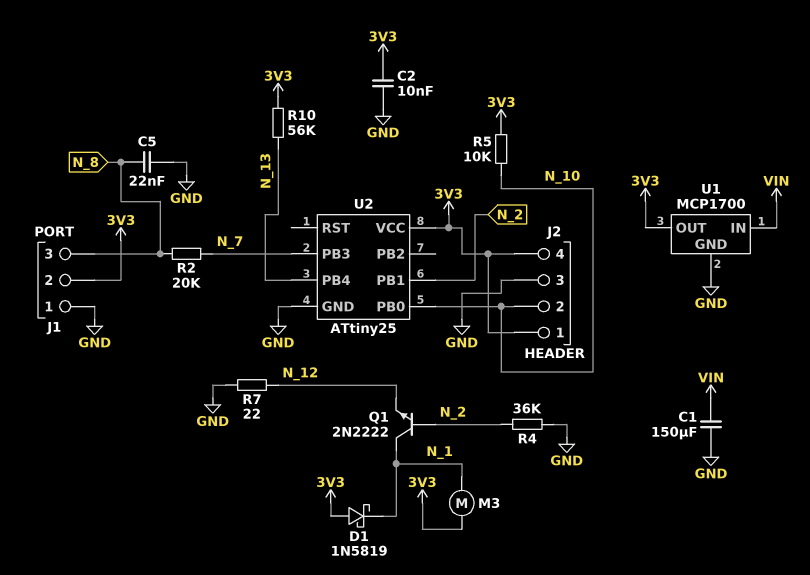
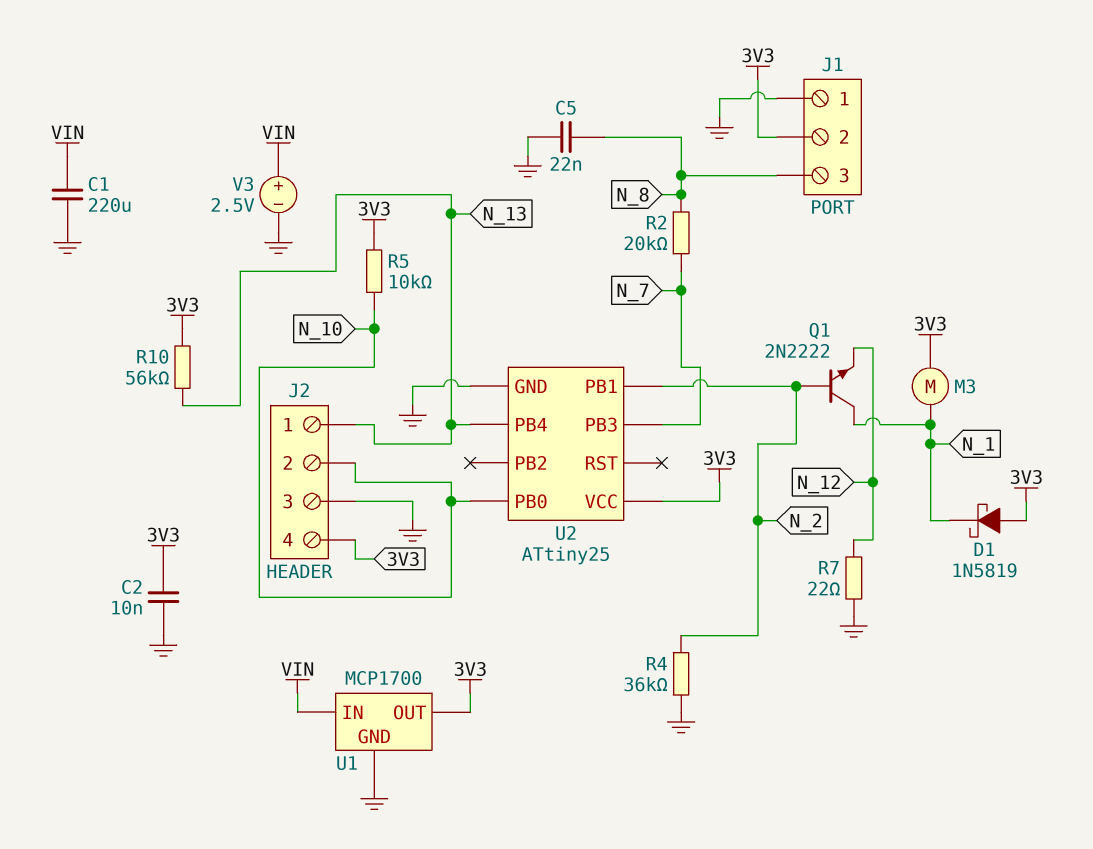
C1: 150uF (GND, VIN) -> 220uF (GND, VIN)
J2 pin 1: 3V3 -> N_13
V3: none -> 2.5V (plus VIN, minus GND)

